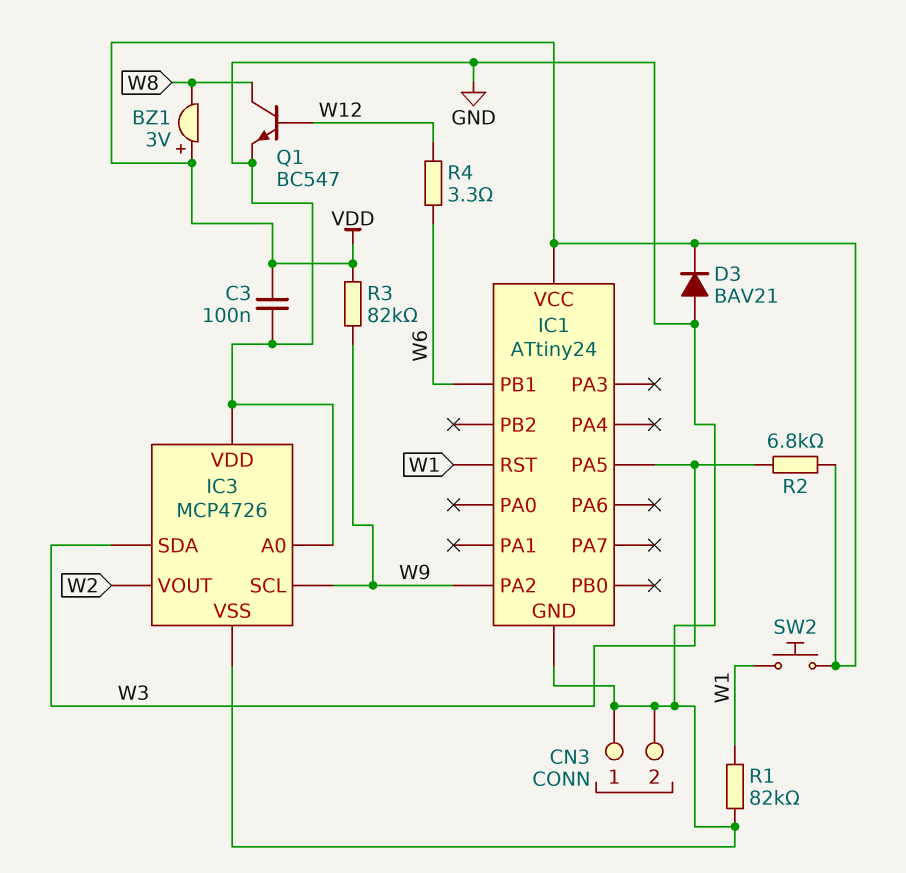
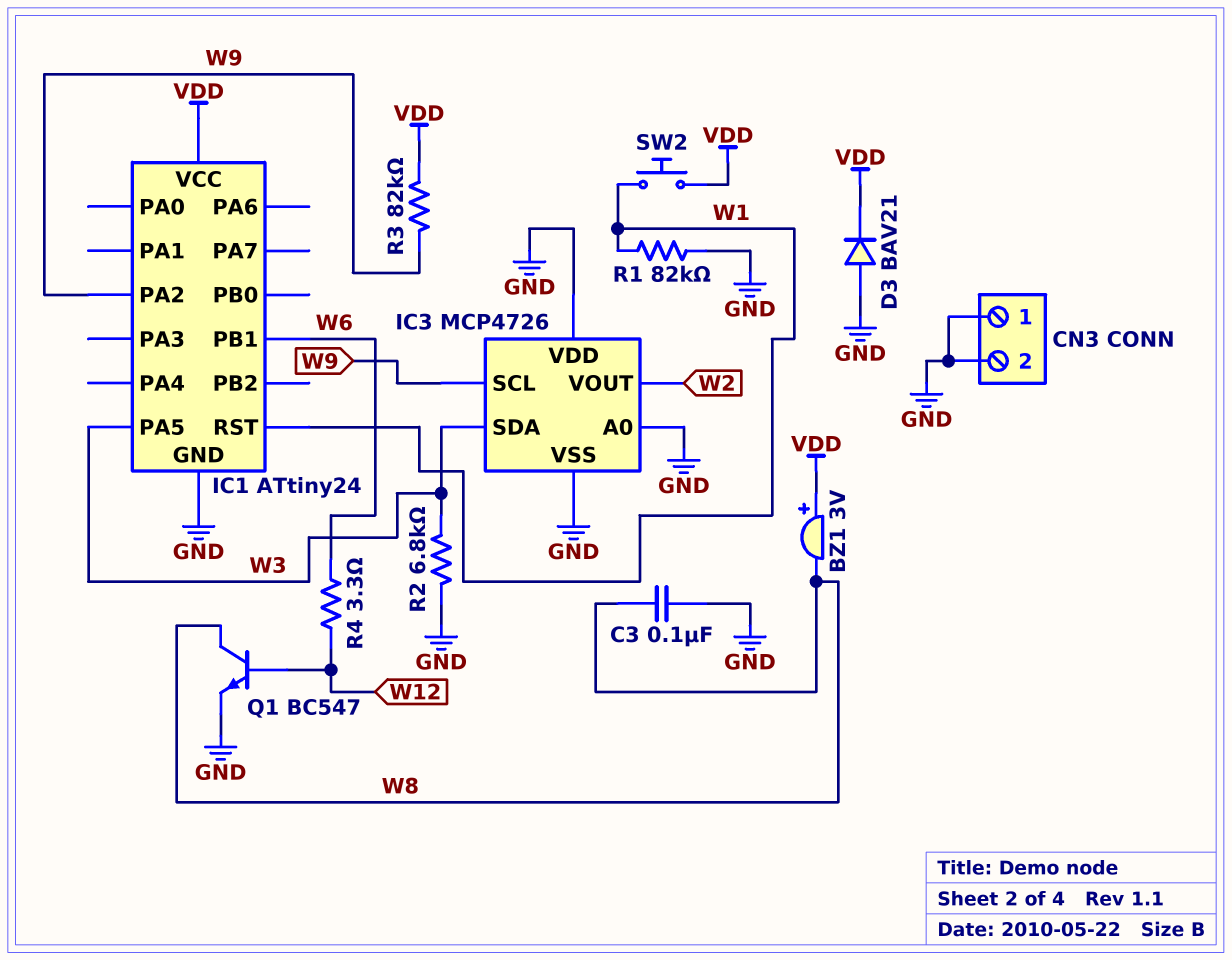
C3: 100nF (GND, VDD) -> 100nF (GND, W8)
R2: 6.8k (VDD, W3) -> 6.8k (GND, W3)

